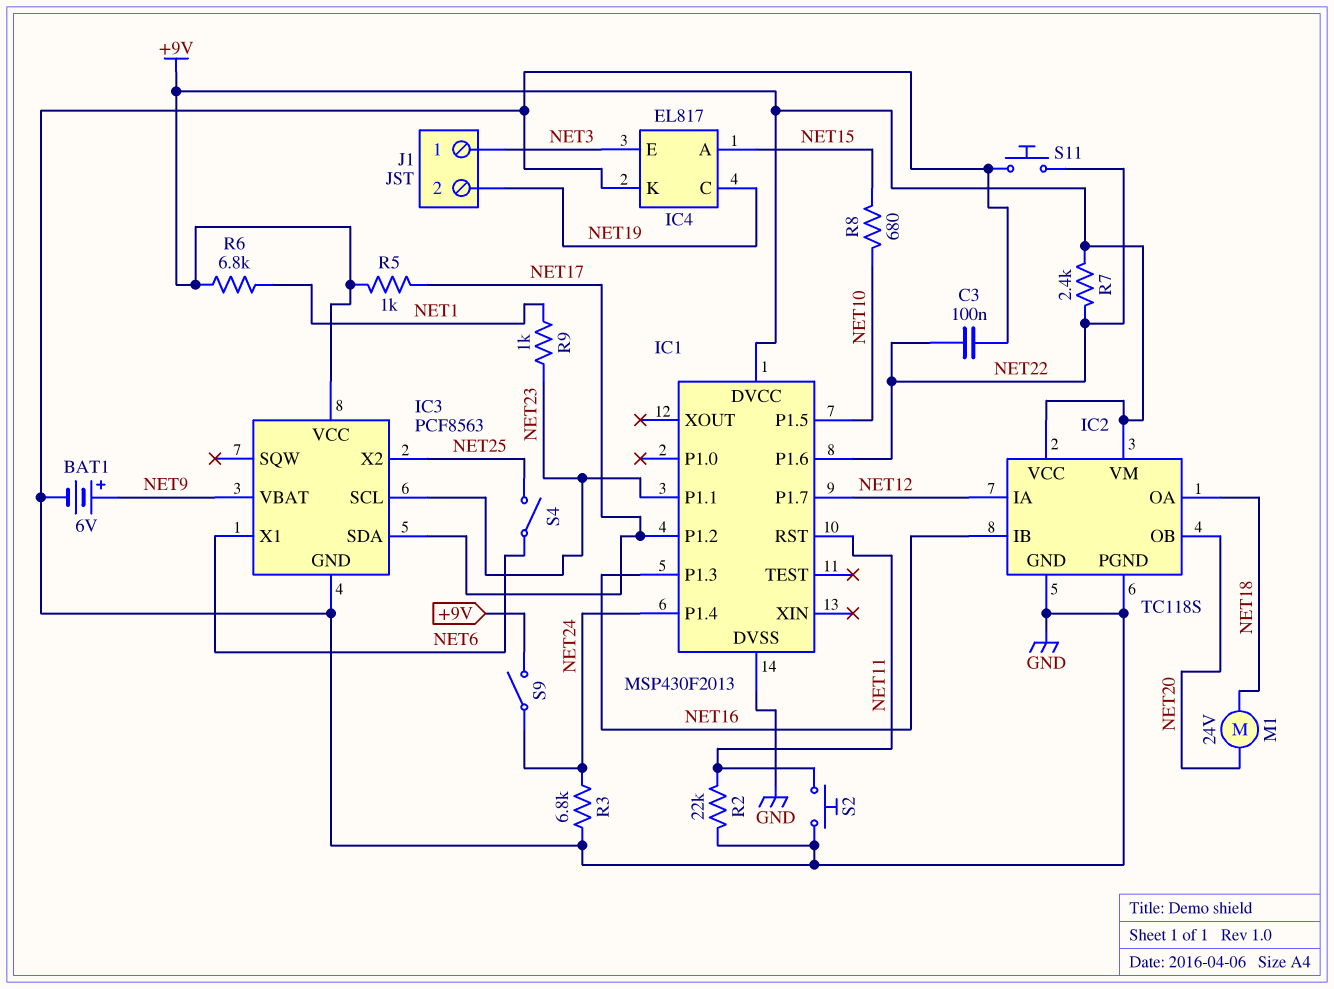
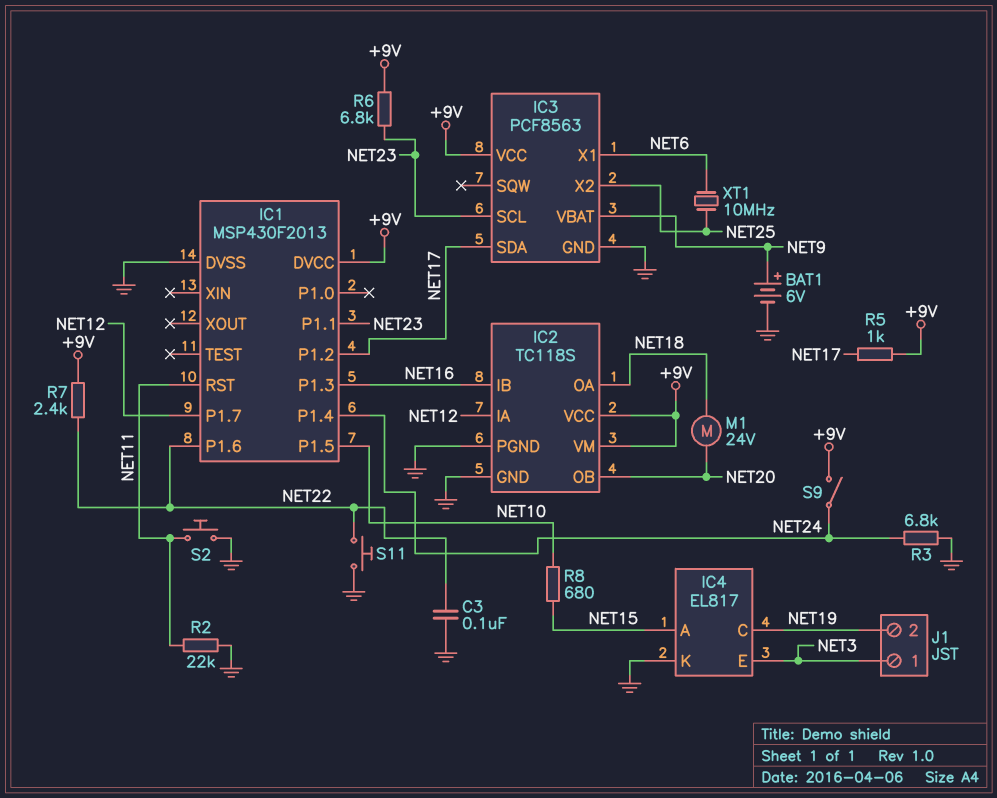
R6: 6.8k (+9V, NET1) -> 6.8k (+9V, NET23)
R9: 1k (NET1, NET23) -> none
S4: switch (NET6, NET25) -> none
XT1: none -> 10MHz (NET6, NET25)

